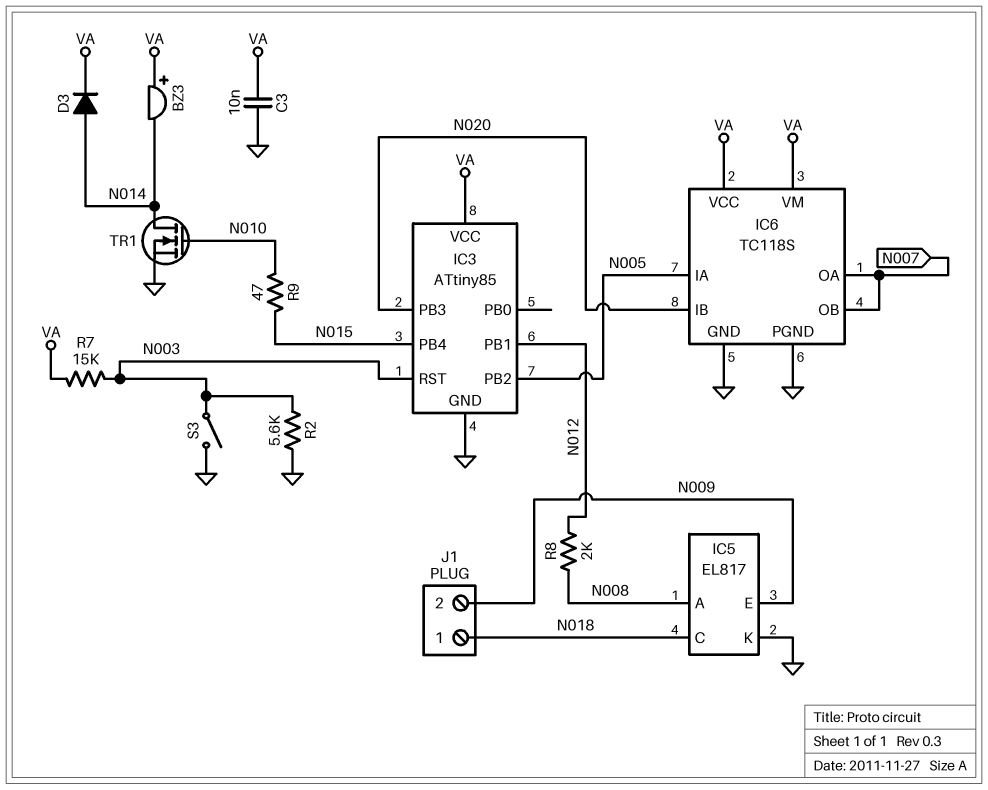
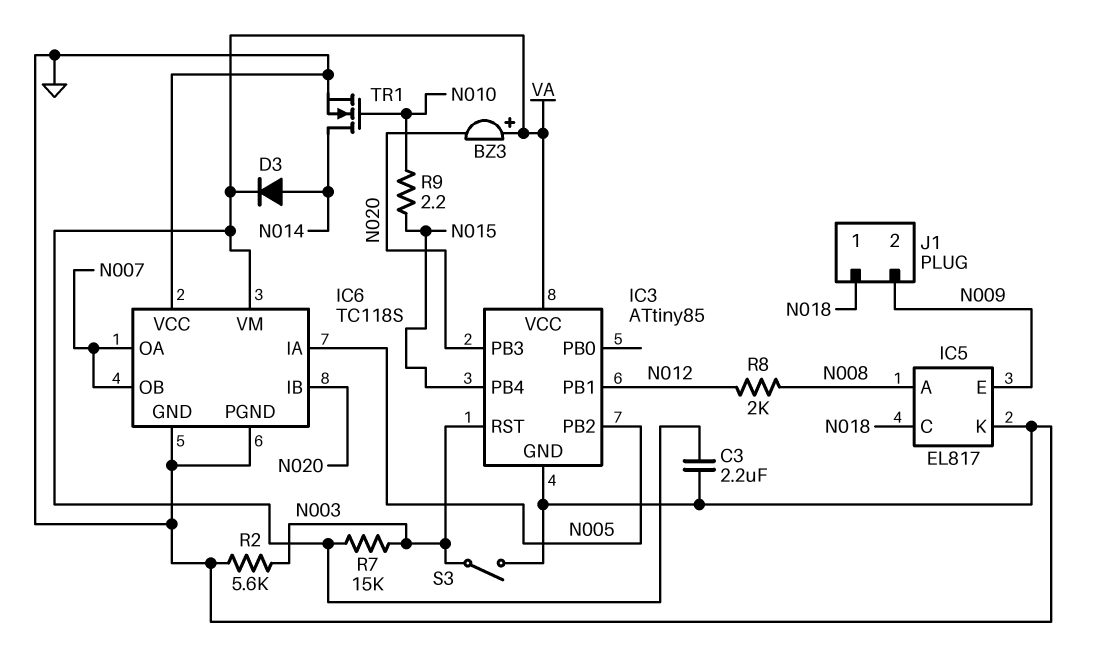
BZ3: buzzer (plus VA, minus N014) -> buzzer (plus VA, minus N020)
C3: 10nF (GND, VA) -> 2.2uF (GND, VA)
IC6 pin VCC: VA -> GND
R9: 47 (N010, N015) -> 2.2 (N010, N015)

